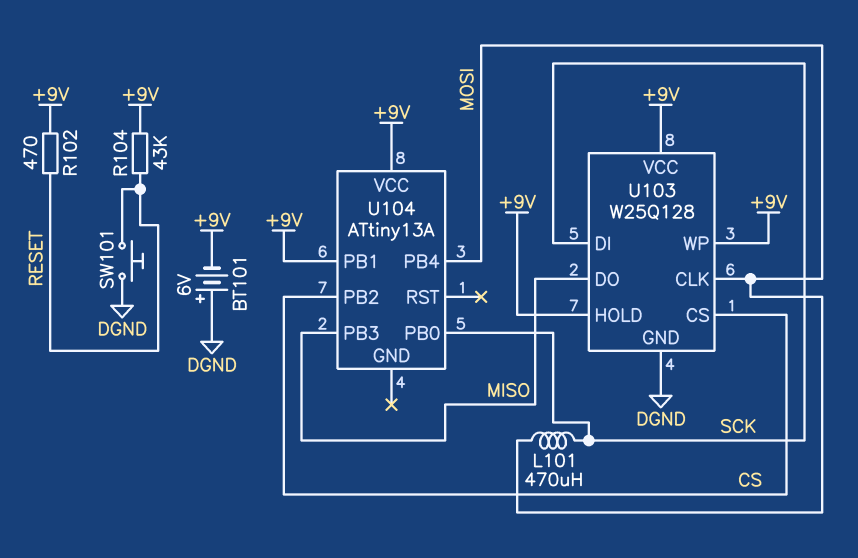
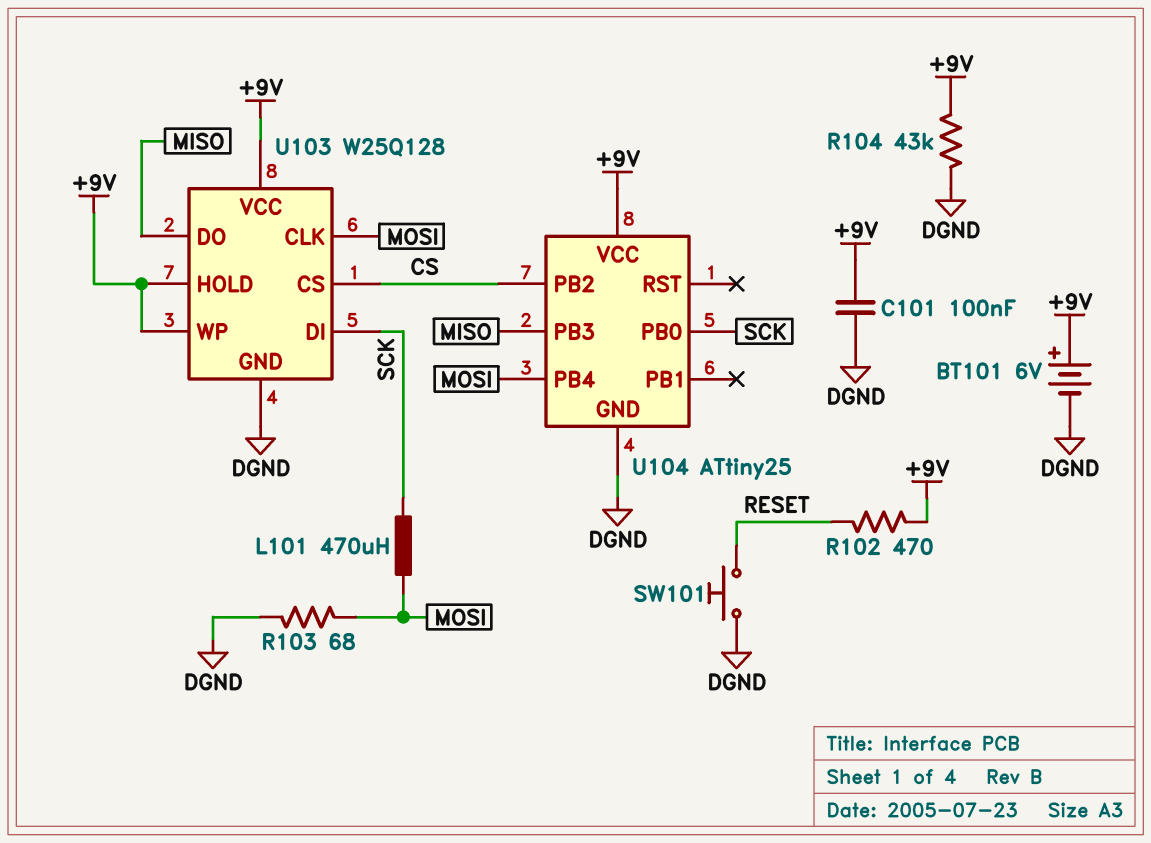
BT101: 6V (plus DGND, minus +9V) -> 6V (plus +9V, minus DGND)
C101: none -> 100nF (+9V, DGND)
R103: none -> 68 (DGND, MOSI)
R104: 43k (+9V, RESET) -> 43k (+9V, DGND)
U104: ATtiny13A -> ATtiny25
U104 pin GND: none -> DGND
U104 pin PB1: +9V -> none

